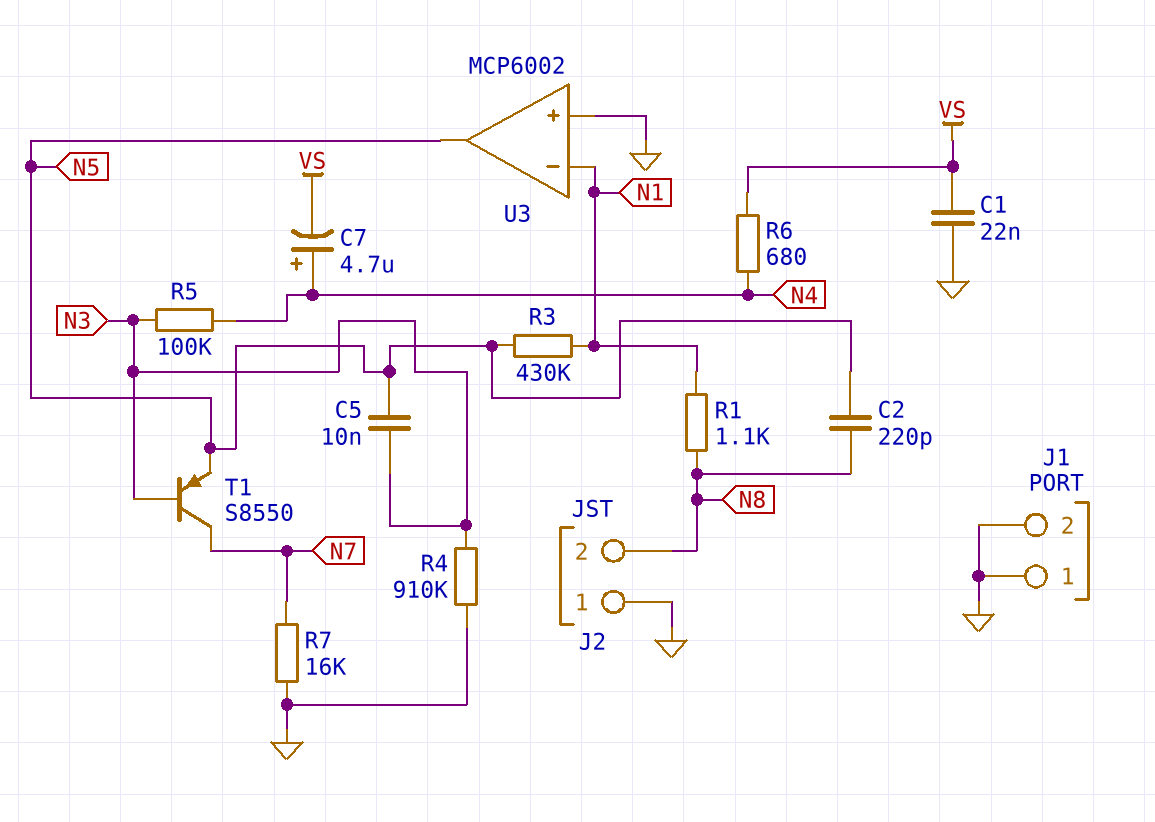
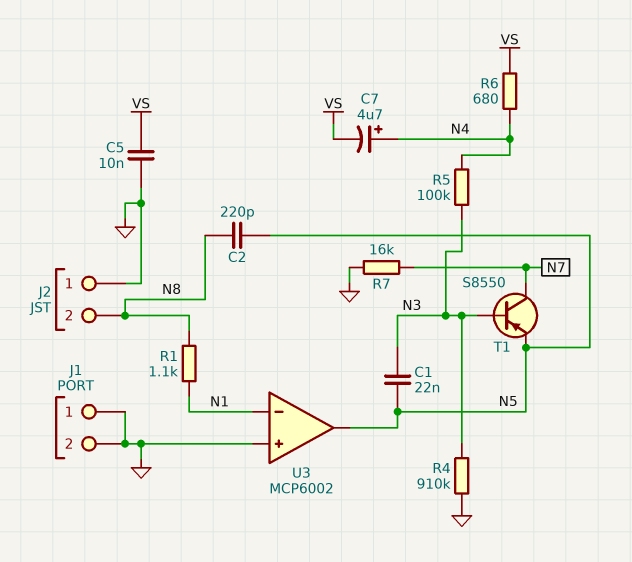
C1: 22nF (GND, VS) -> 22nF (N3, N5)
C5: 10nF (N3, N5) -> 10nF (GND, VS)
R3: 430k (N1, N5) -> none

